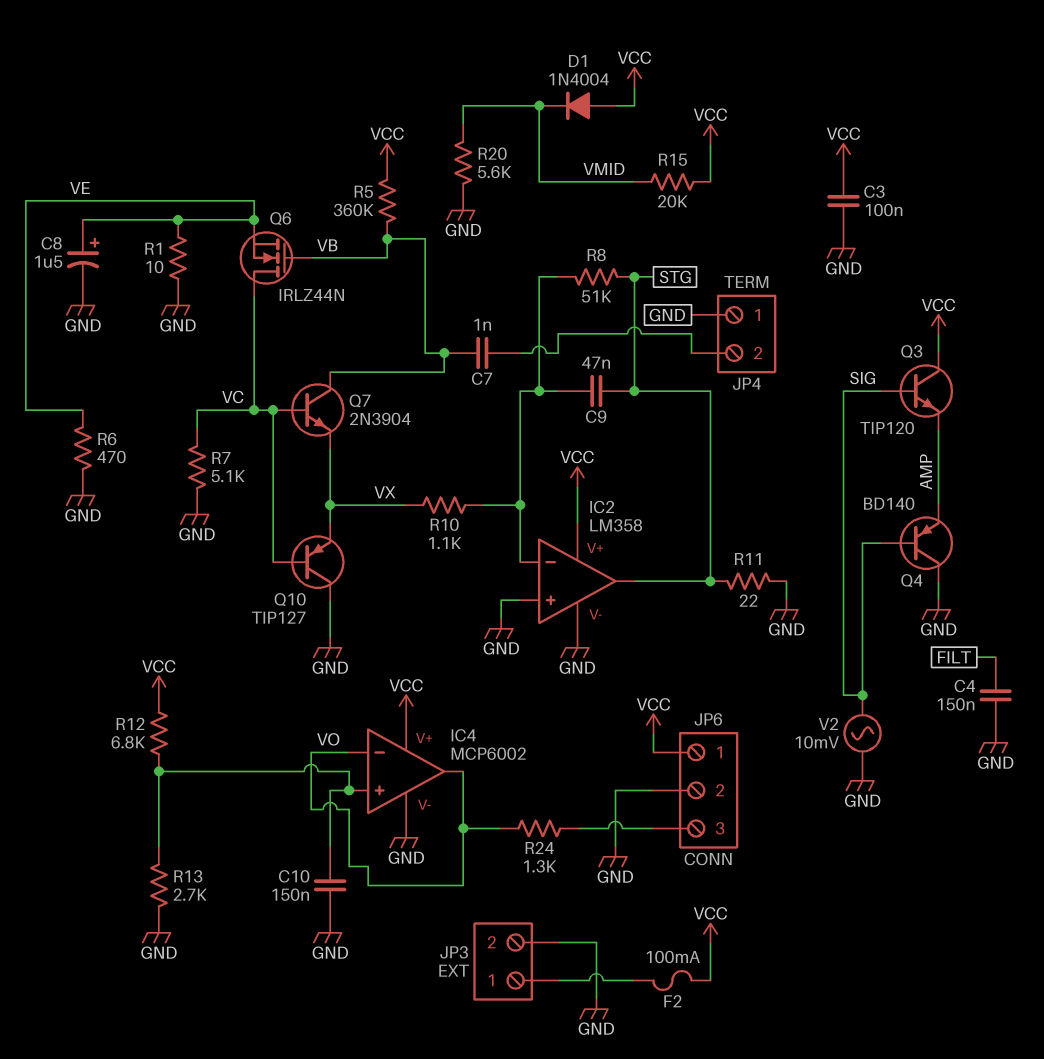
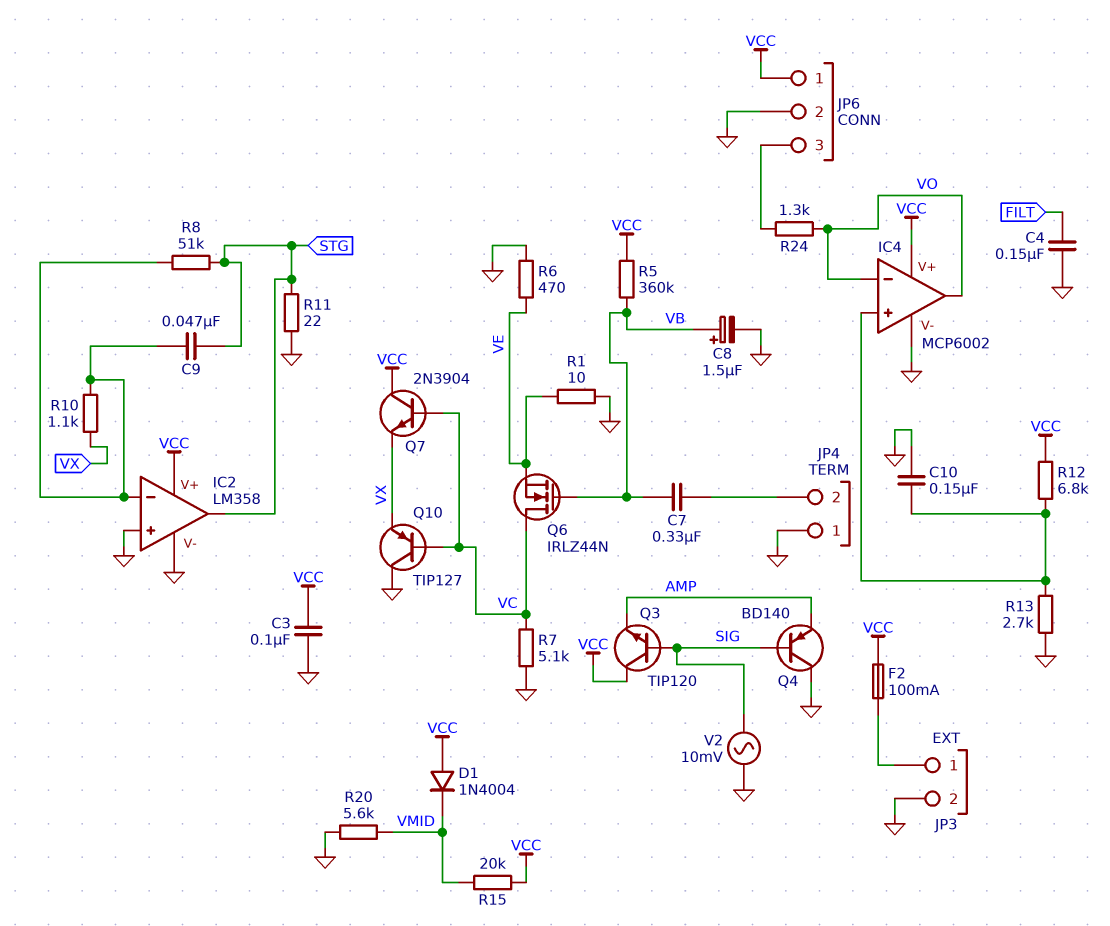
C7: 1nF (JP4/2, VB) -> 330nF (JP4/2, VB)
C8: 1.5uF (plus VE, minus GND) -> 1.5uF (plus VB, minus GND)
Q7: NPN 2N3904 (B VC, C VB, E VX) -> NPN 2N3904 (B VC, C VCC, E VX)

